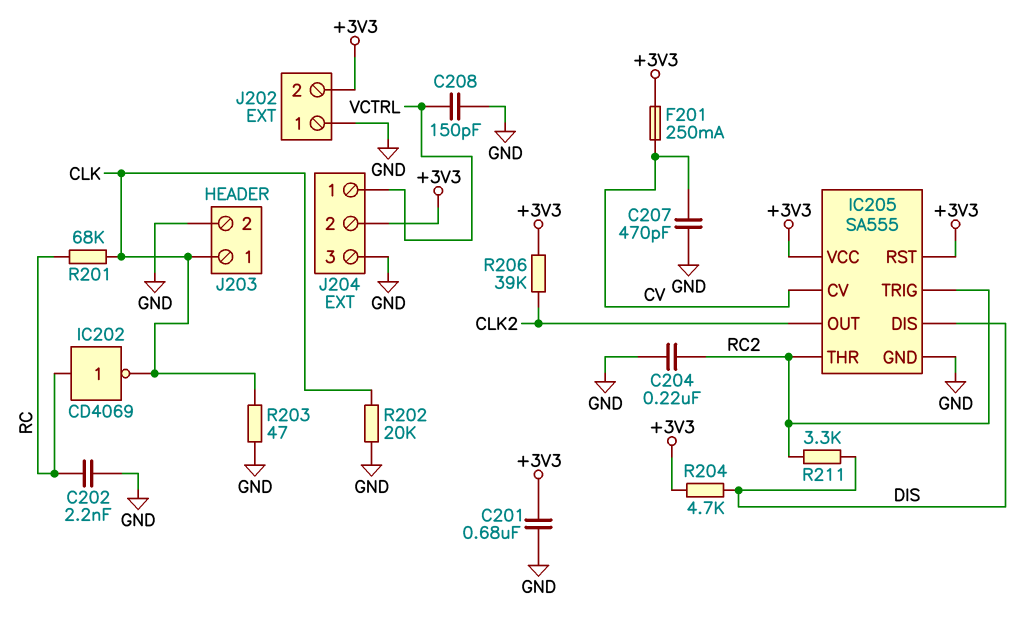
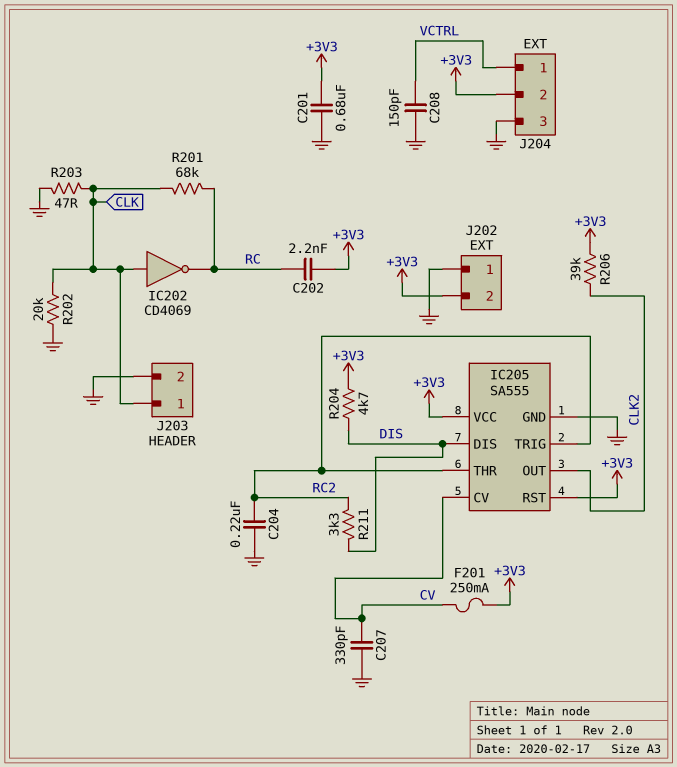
C202: 2.2nF (GND, RC) -> 2.2nF (+3V3, RC)
C207: 470pF (CV, GND) -> 330pF (CV, GND)
IC202: NOT CD4069 (in RC, out CLK) -> NOT CD4069 (in CLK, out RC)

